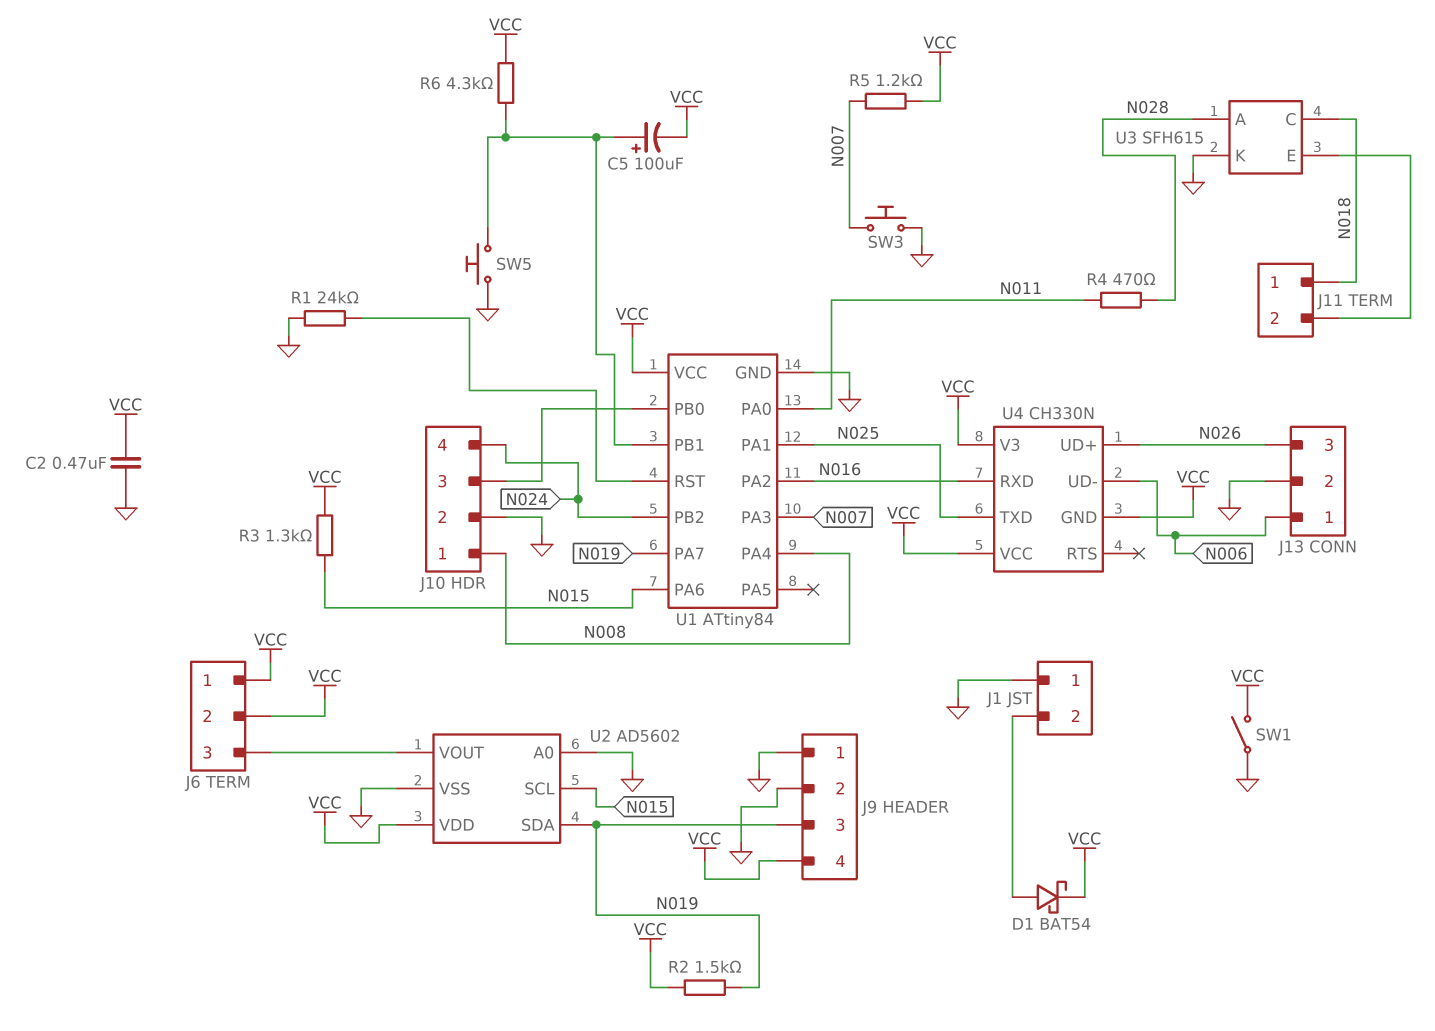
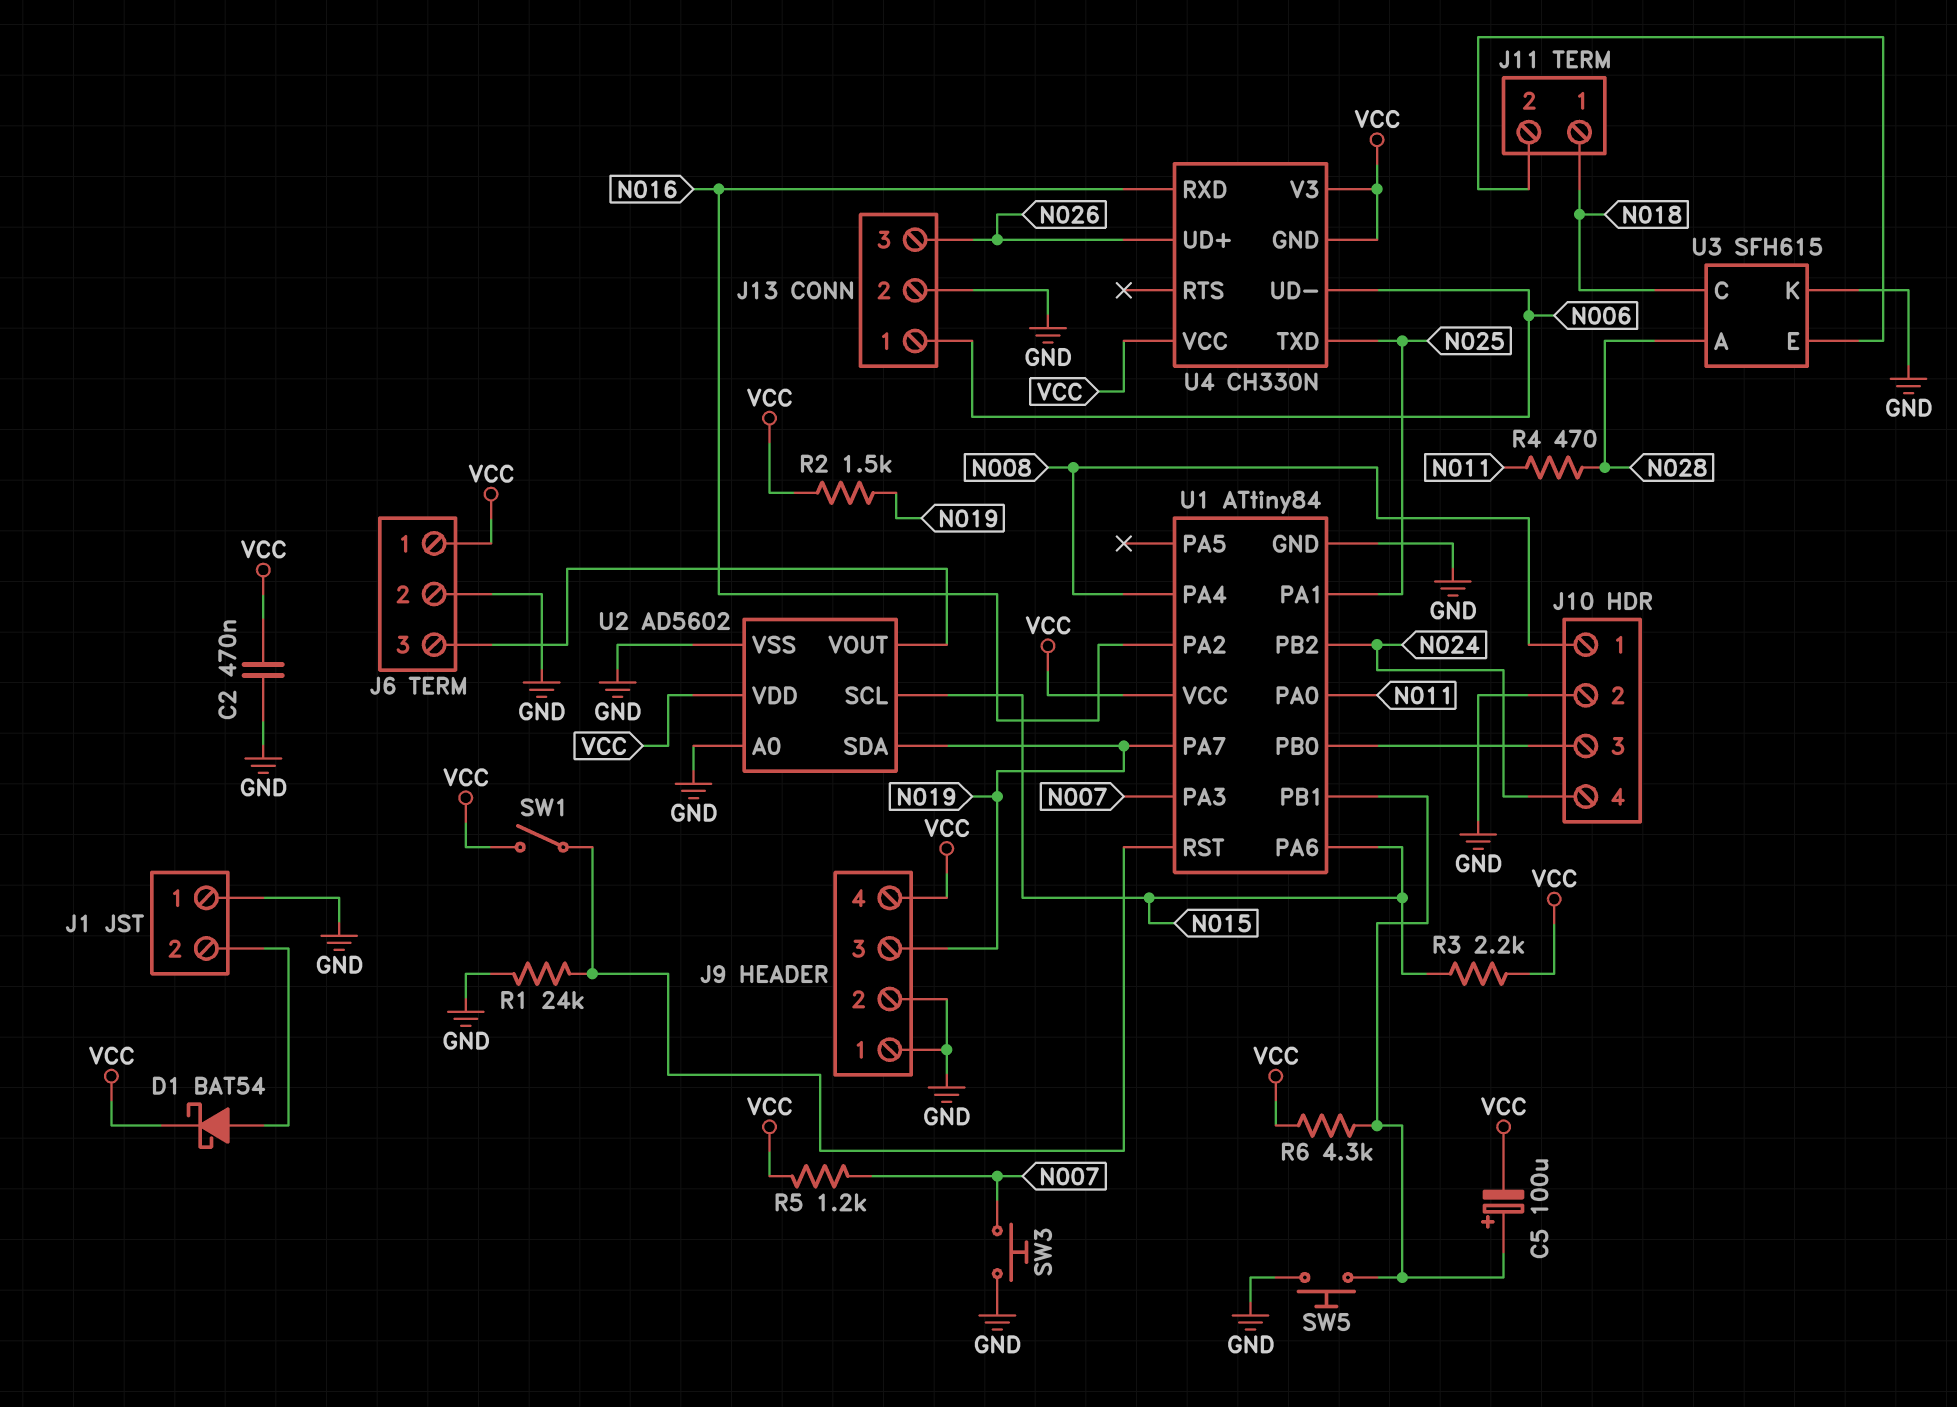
J6 pin 2: VCC -> GND
R3: 1.3k (N015, VCC) -> 2.2k (N015, VCC)
SW1: switch (GND, VCC) -> switch (U1/RST, VCC)

